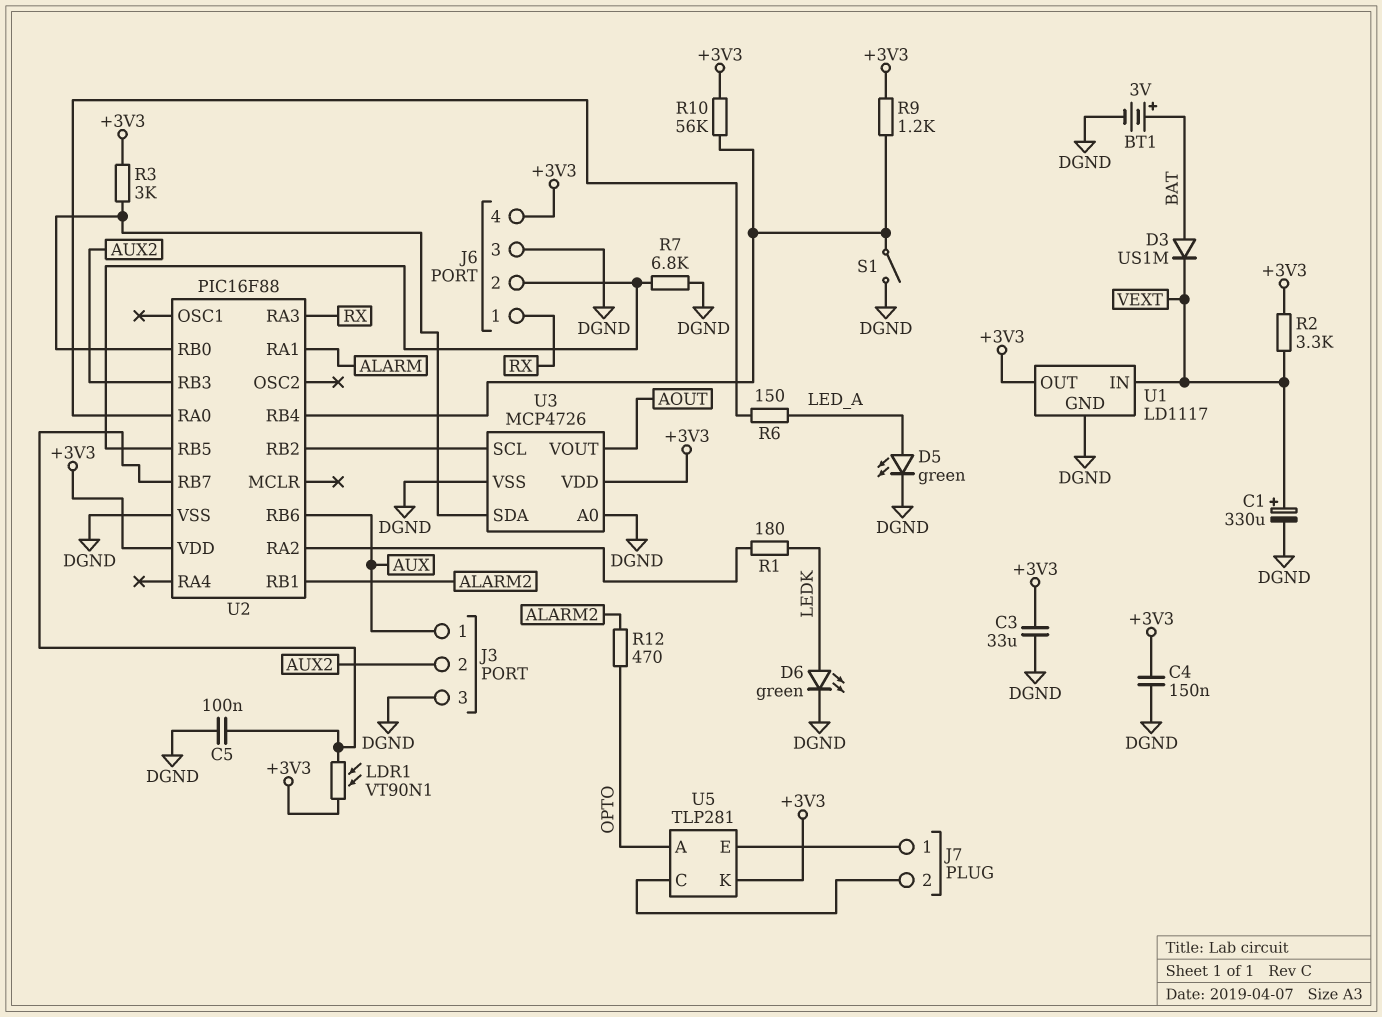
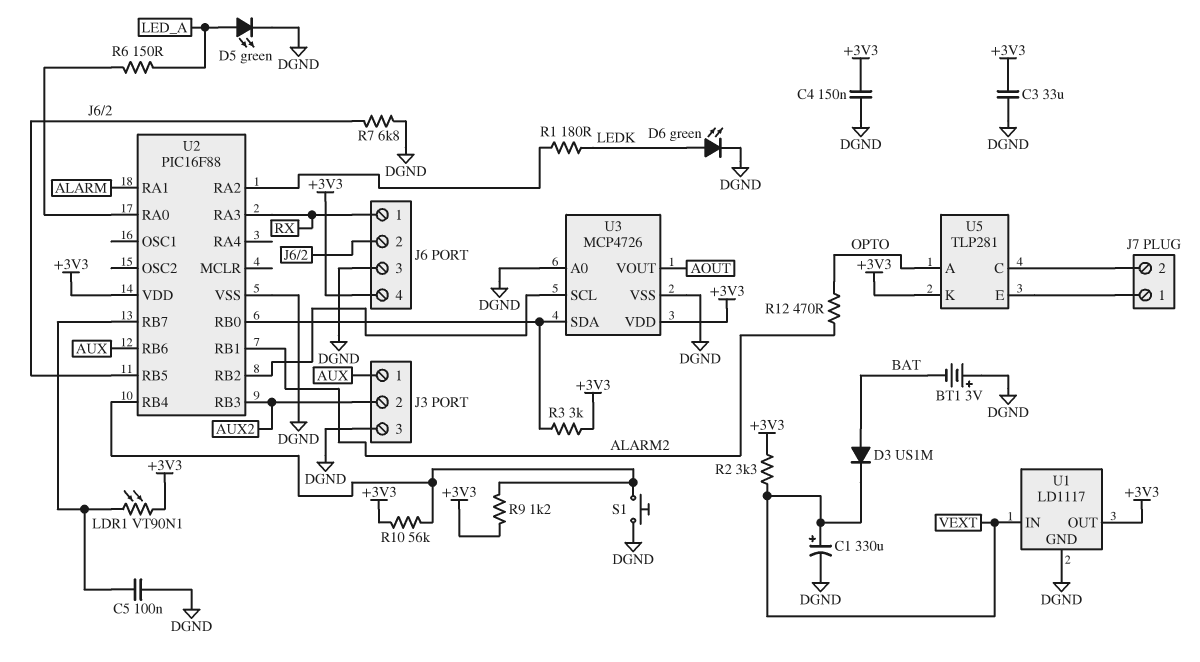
BT1: 3V (plus BAT, minus DGND) -> 3V (plus DGND, minus BAT)
S1: switch (DGND, U2/RB4) -> button (DGND, U2/RB4)

